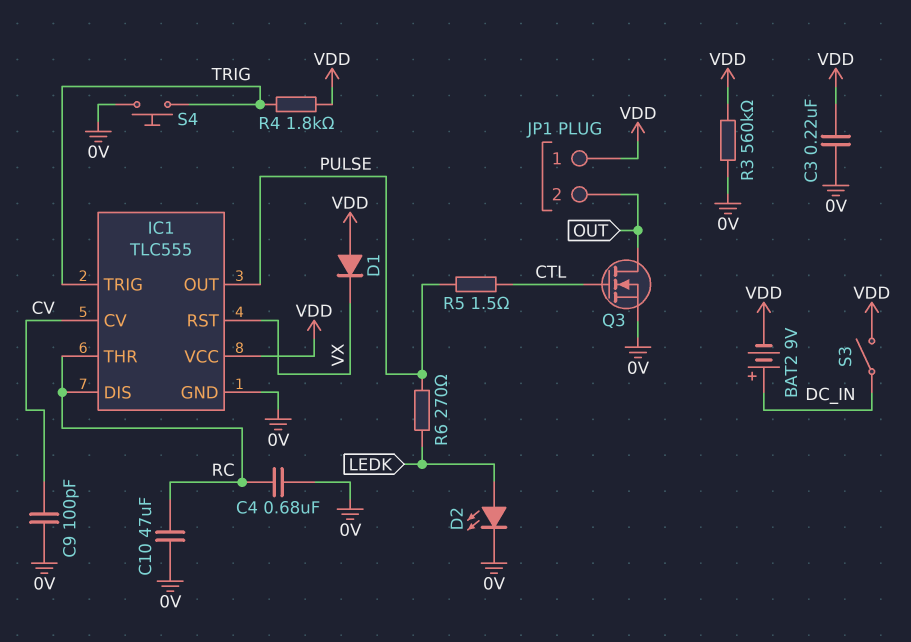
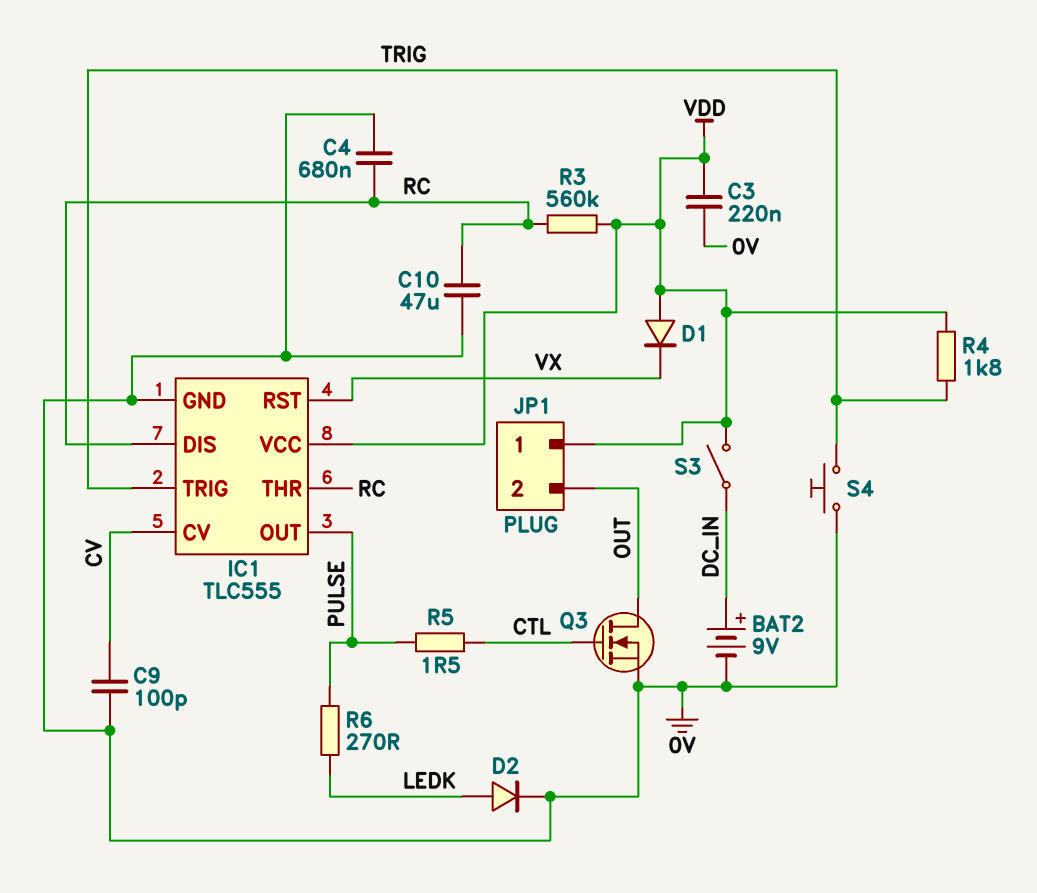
BAT2: 9V (plus DC_IN, minus VDD) -> 9V (plus DC_IN, minus 0V)
D2: LED (A LEDK, K 0V) -> diode (A LEDK, K 0V)
R3: 560k (0V, VDD) -> 560k (RC, VDD)

